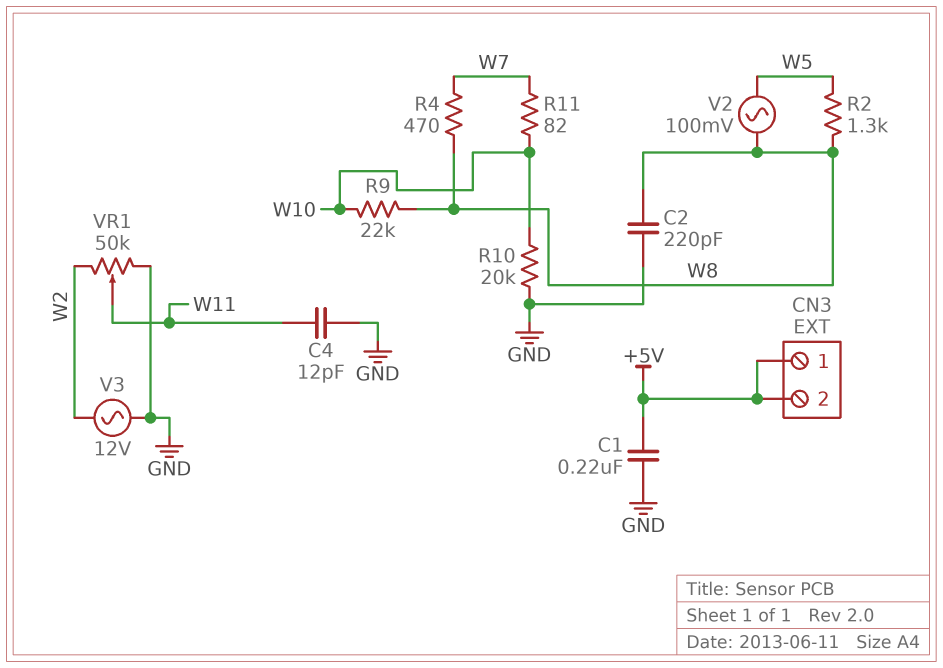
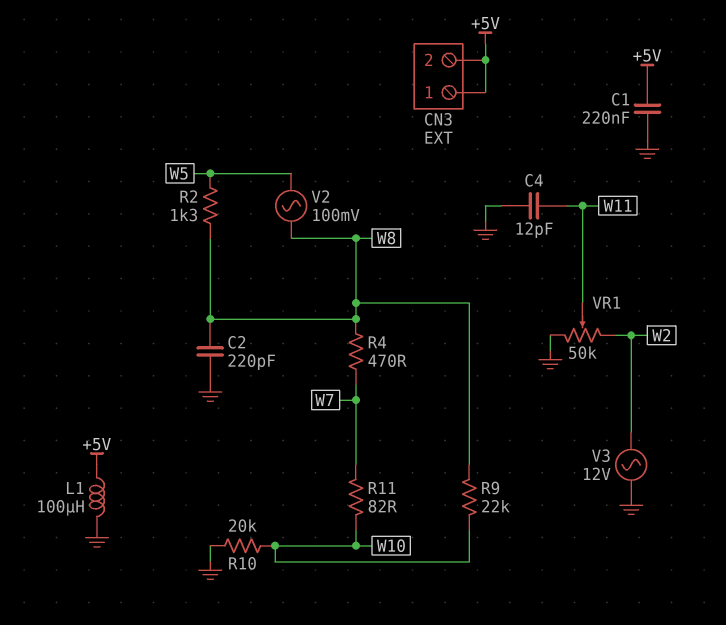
L1: none -> 100uH (+5V, GND)

